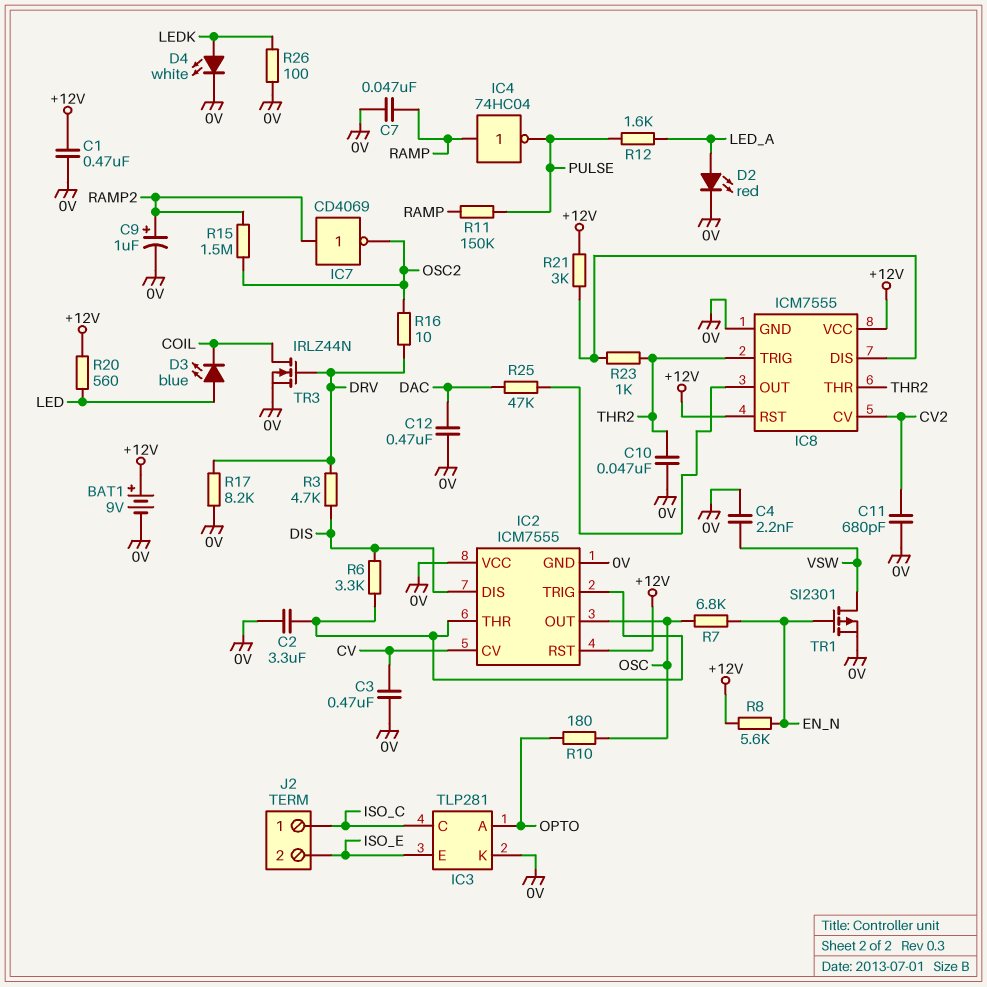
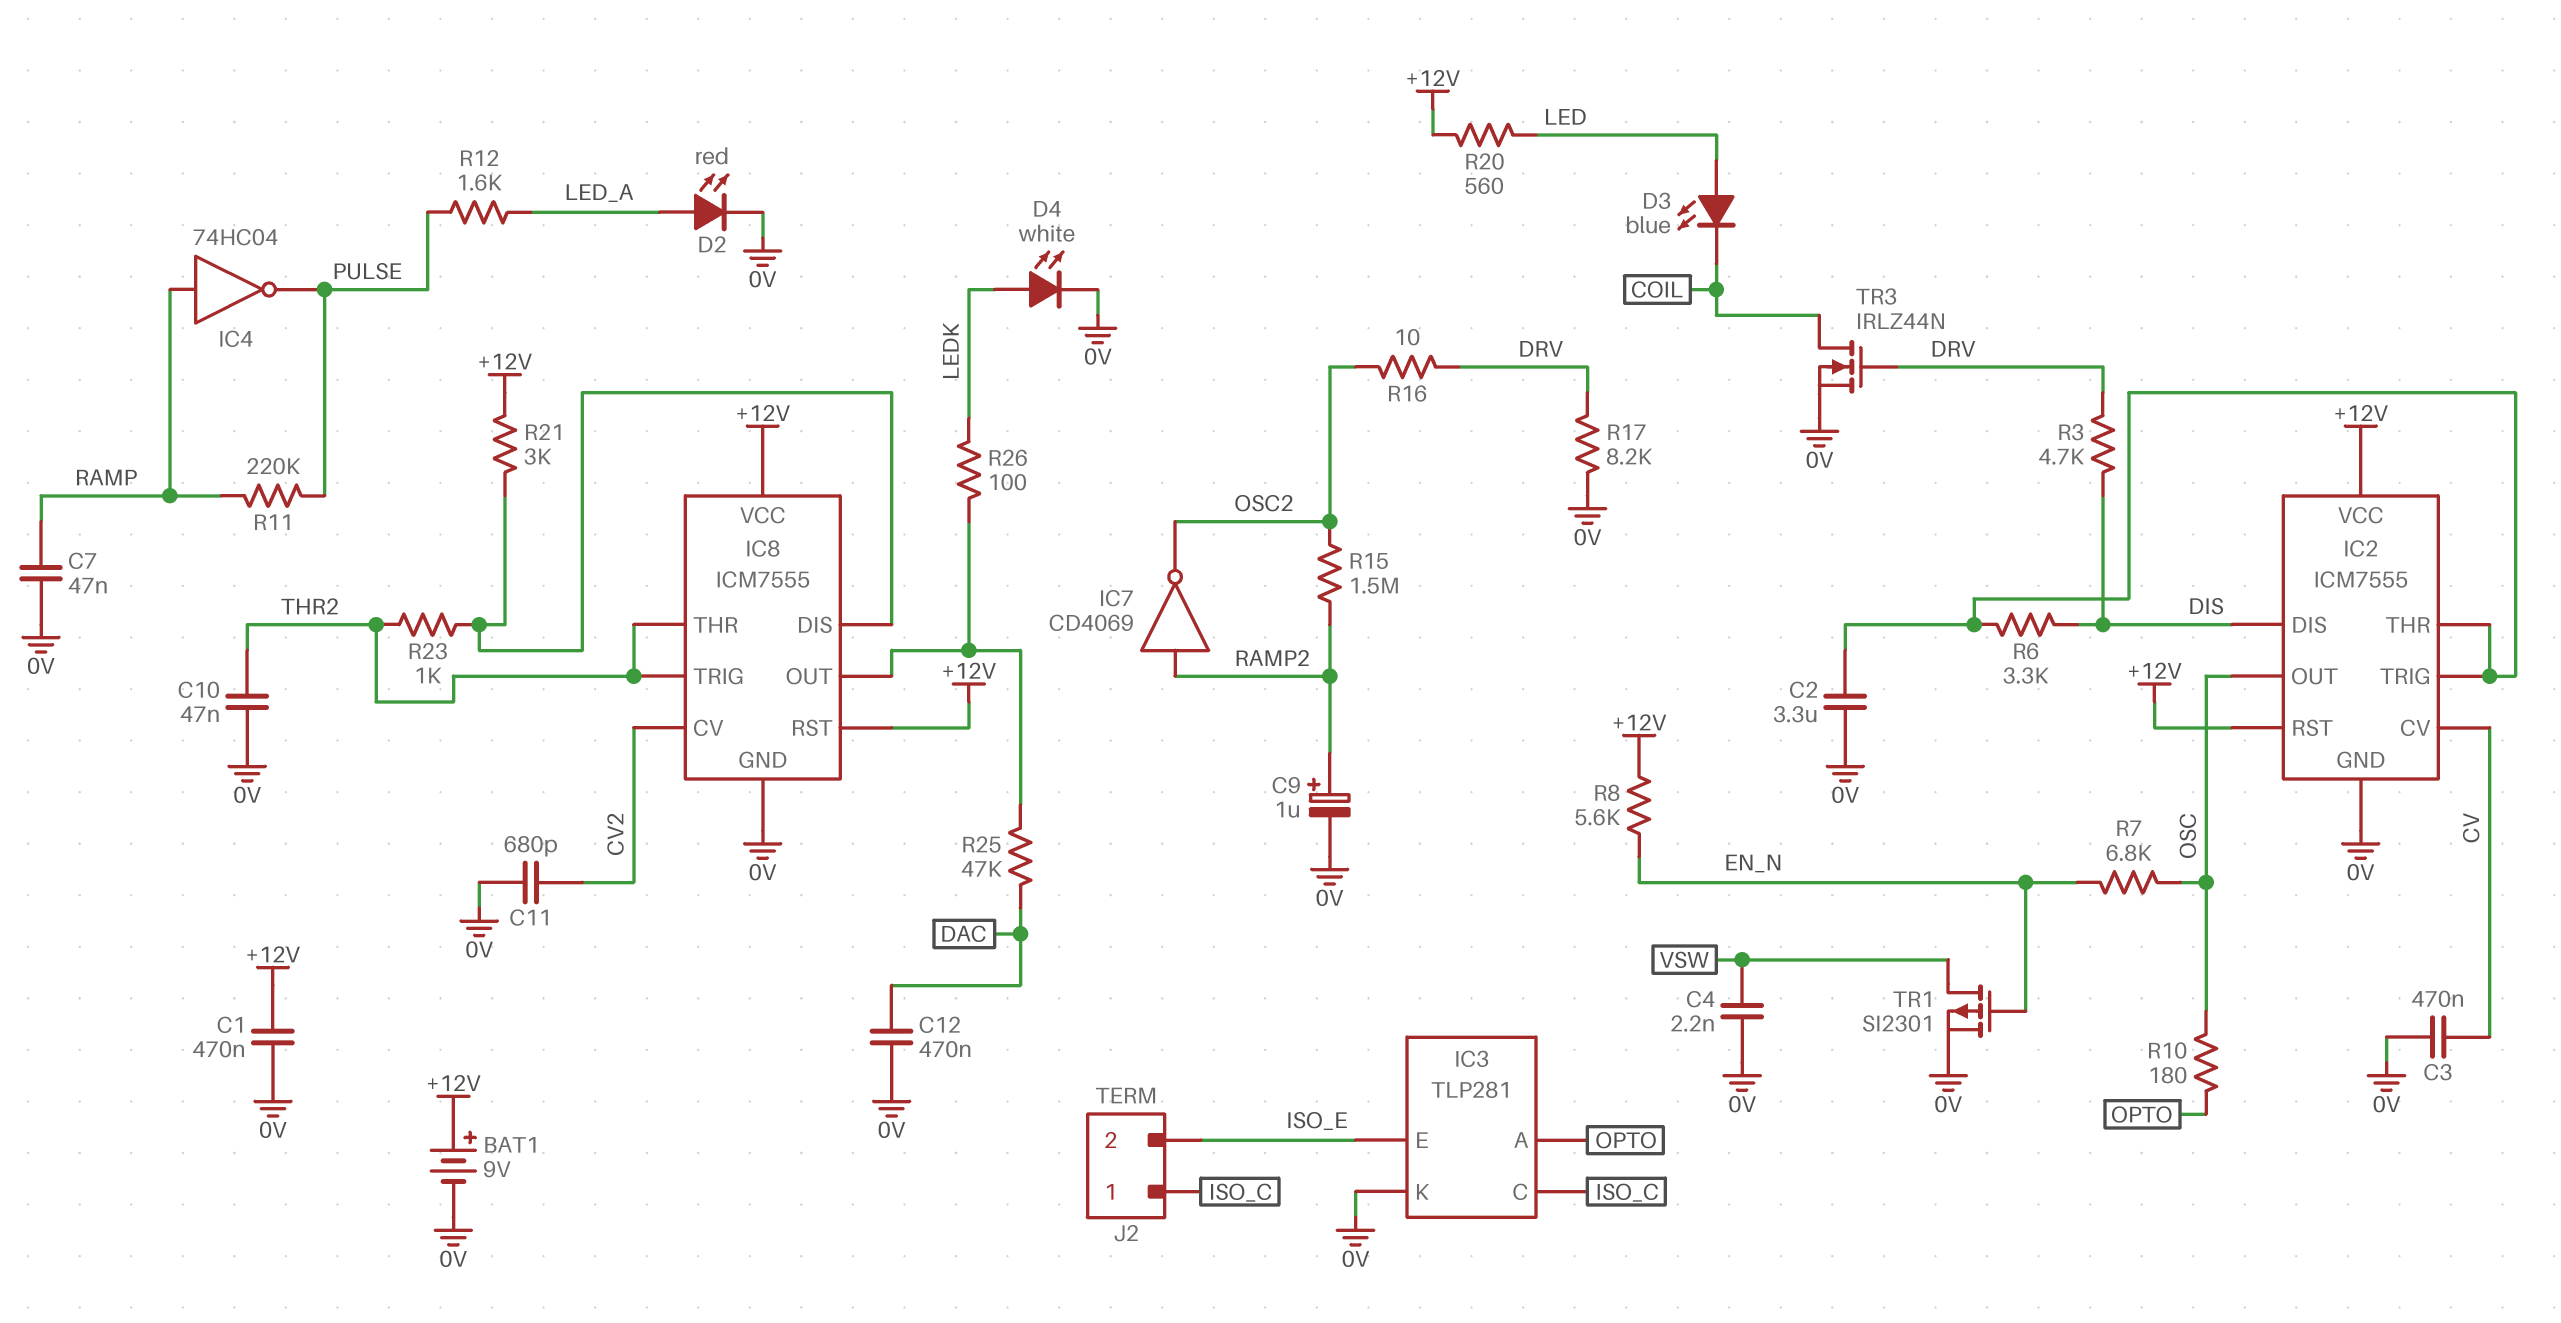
IC2 pin VCC: 0V -> +12V
R11: 150k (PULSE, RAMP) -> 220k (PULSE, RAMP)
R26: 100 (0V, LEDK) -> 100 (IC8/OUT, LEDK)

